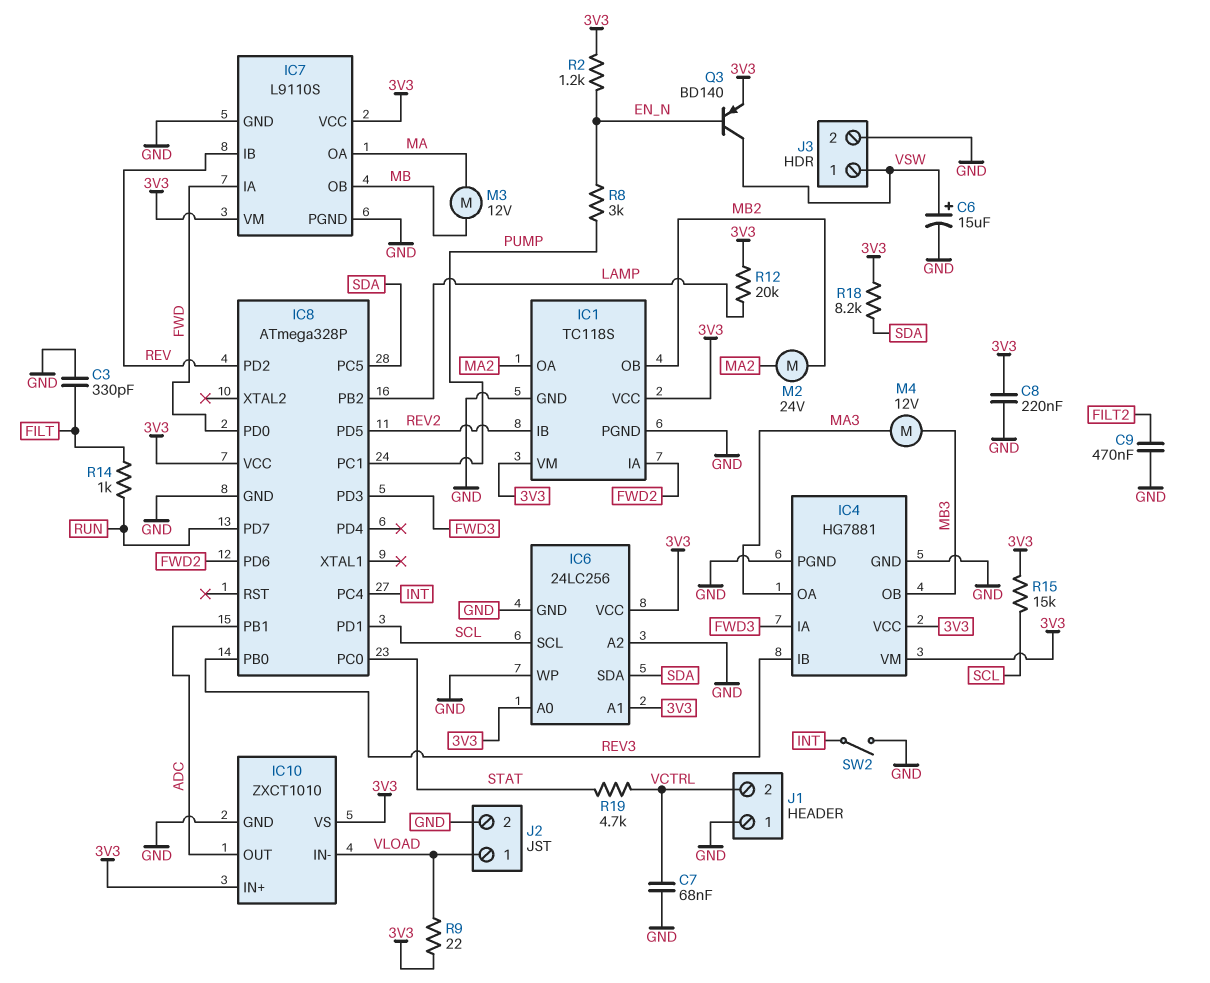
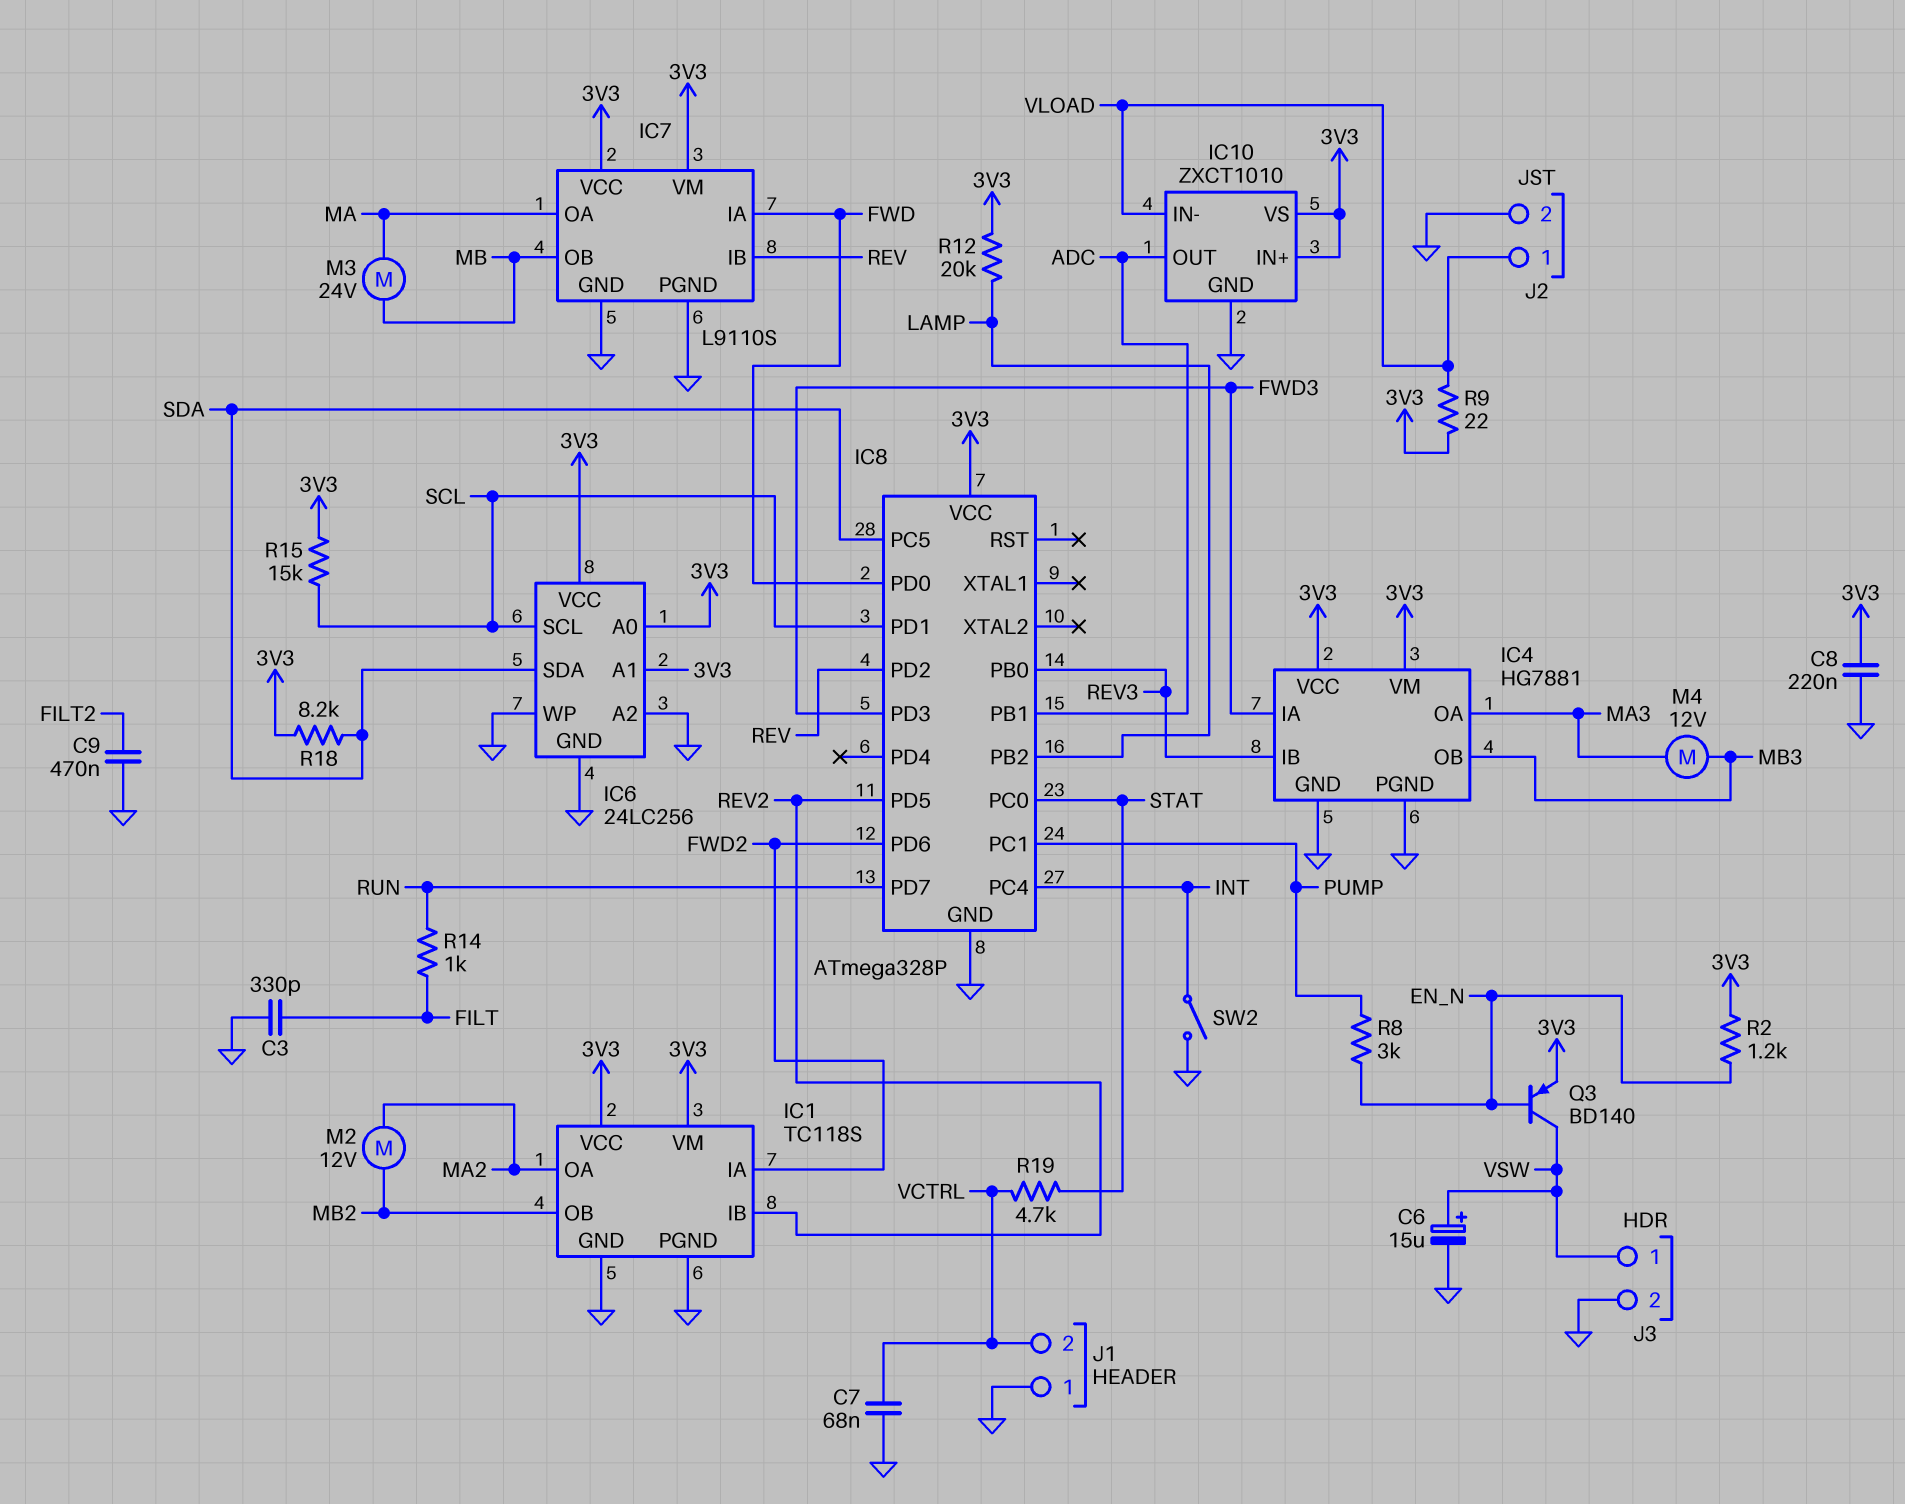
M2: motor 24V (MA2, MB2) -> motor 12V (MA2, MB2)
M3: motor 12V (MA, MB) -> motor 24V (MA, MB)

